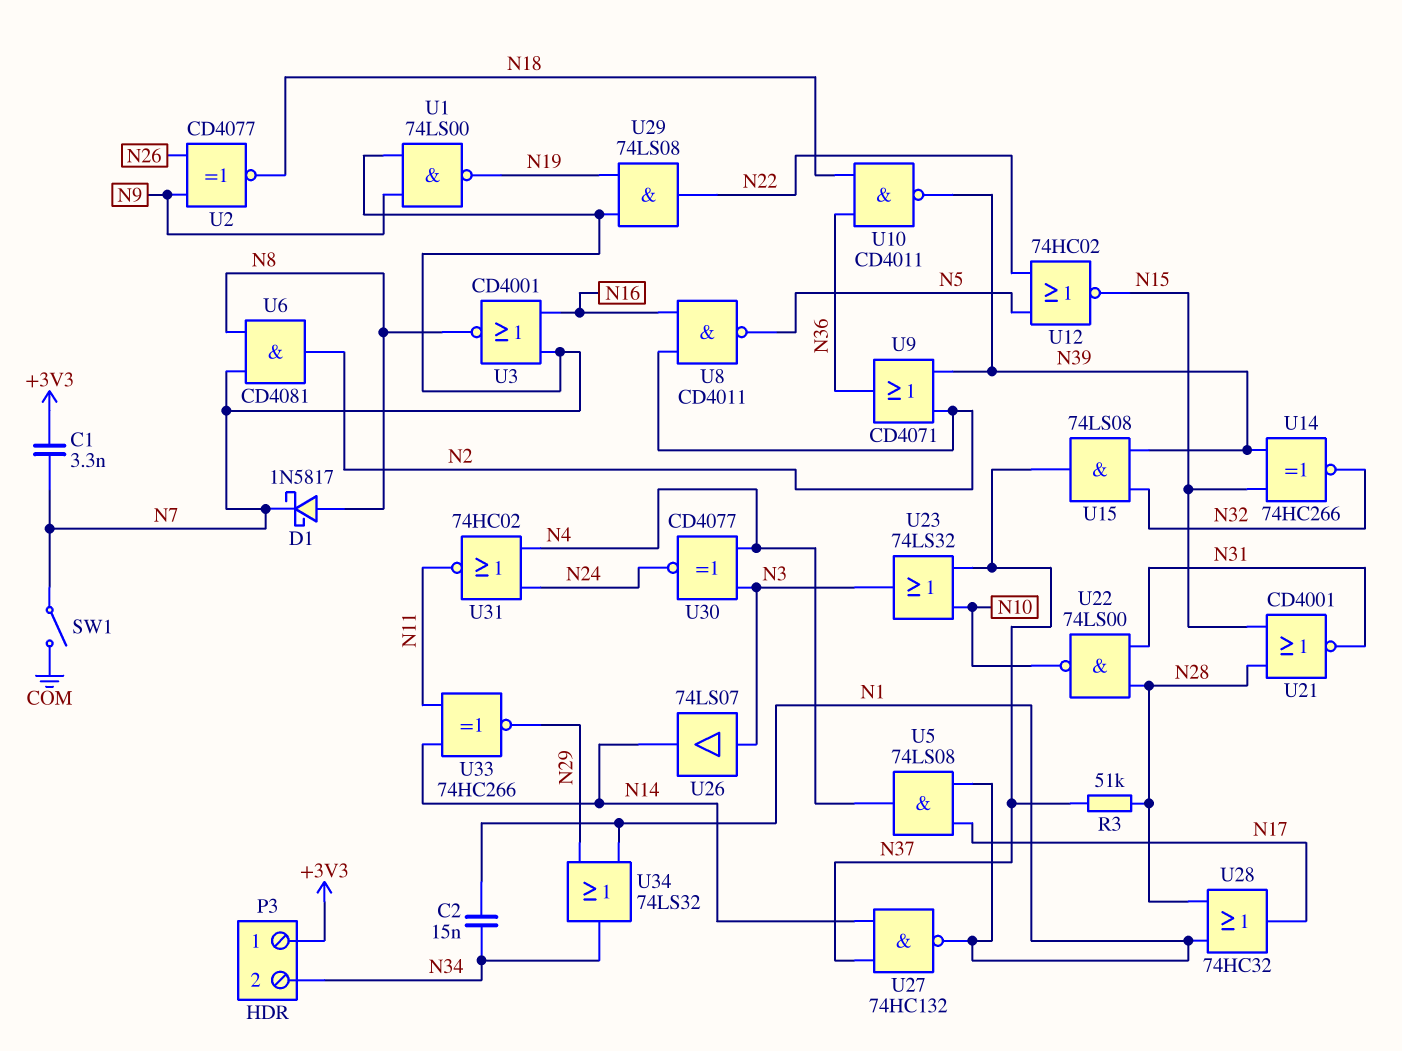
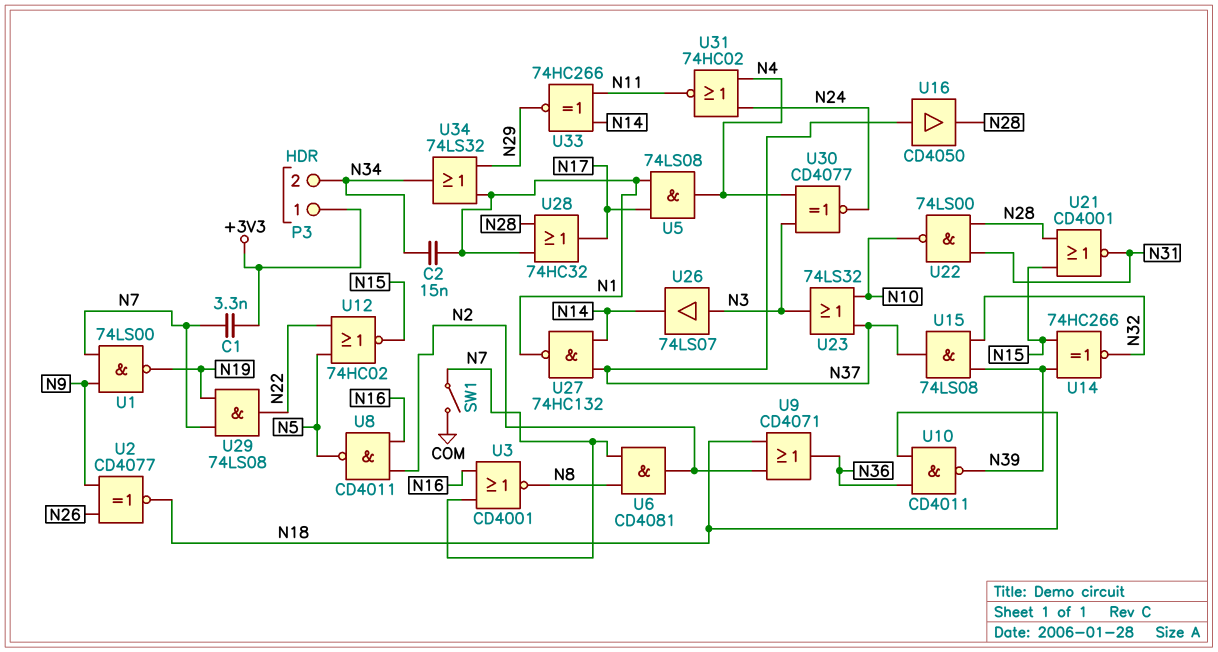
D1: schottky 1N5817 (A N8, K N7) -> none
R3: 51k (N28, N37) -> none
U9: OR CD4071 (in N2, in N39, out N36) -> OR CD4071 (in N2, in N18, out N36)
U16: none -> buffer CD4050 (in N37, out N28)

